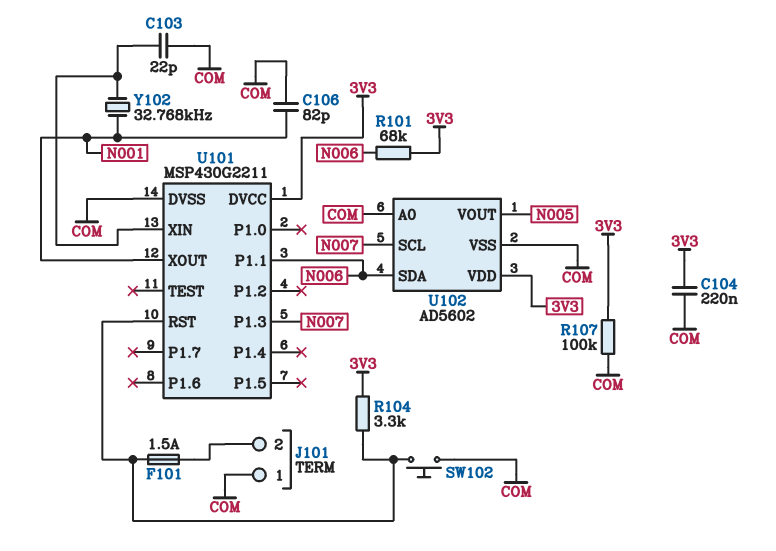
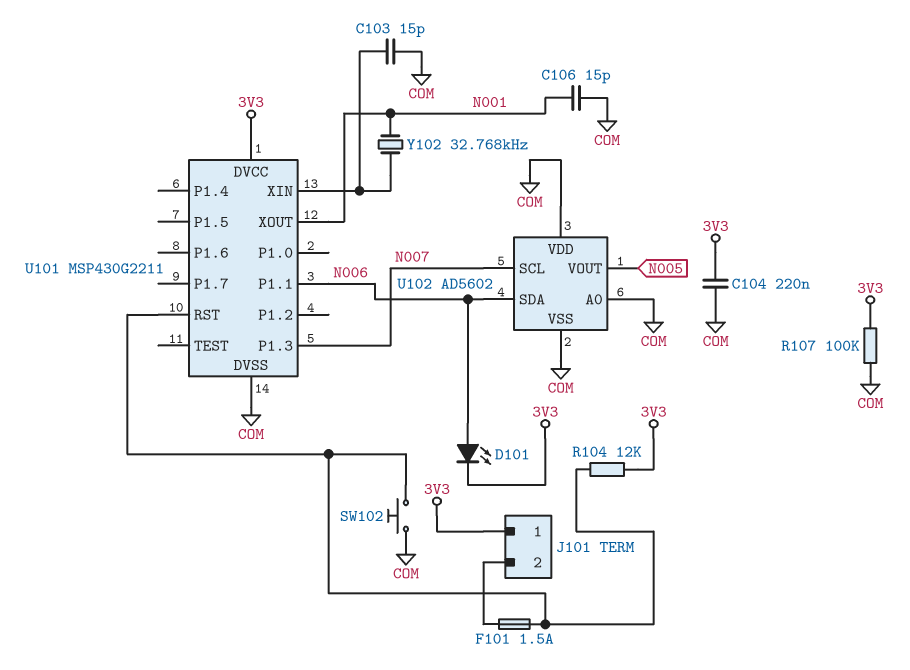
C103: 22pF (COM, U101/XIN) -> 15pF (COM, U101/XIN)
C106: 82pF (COM, N001) -> 15pF (COM, N001)
D101: none -> LED (A N006, K 3V3)
J101 pin 1: COM -> 3V3
R101: 68k (3V3, N006) -> none
R104: 3.3k (3V3, U101/RST) -> 12k (3V3, U101/RST)
U102 pin VDD: 3V3 -> COM

